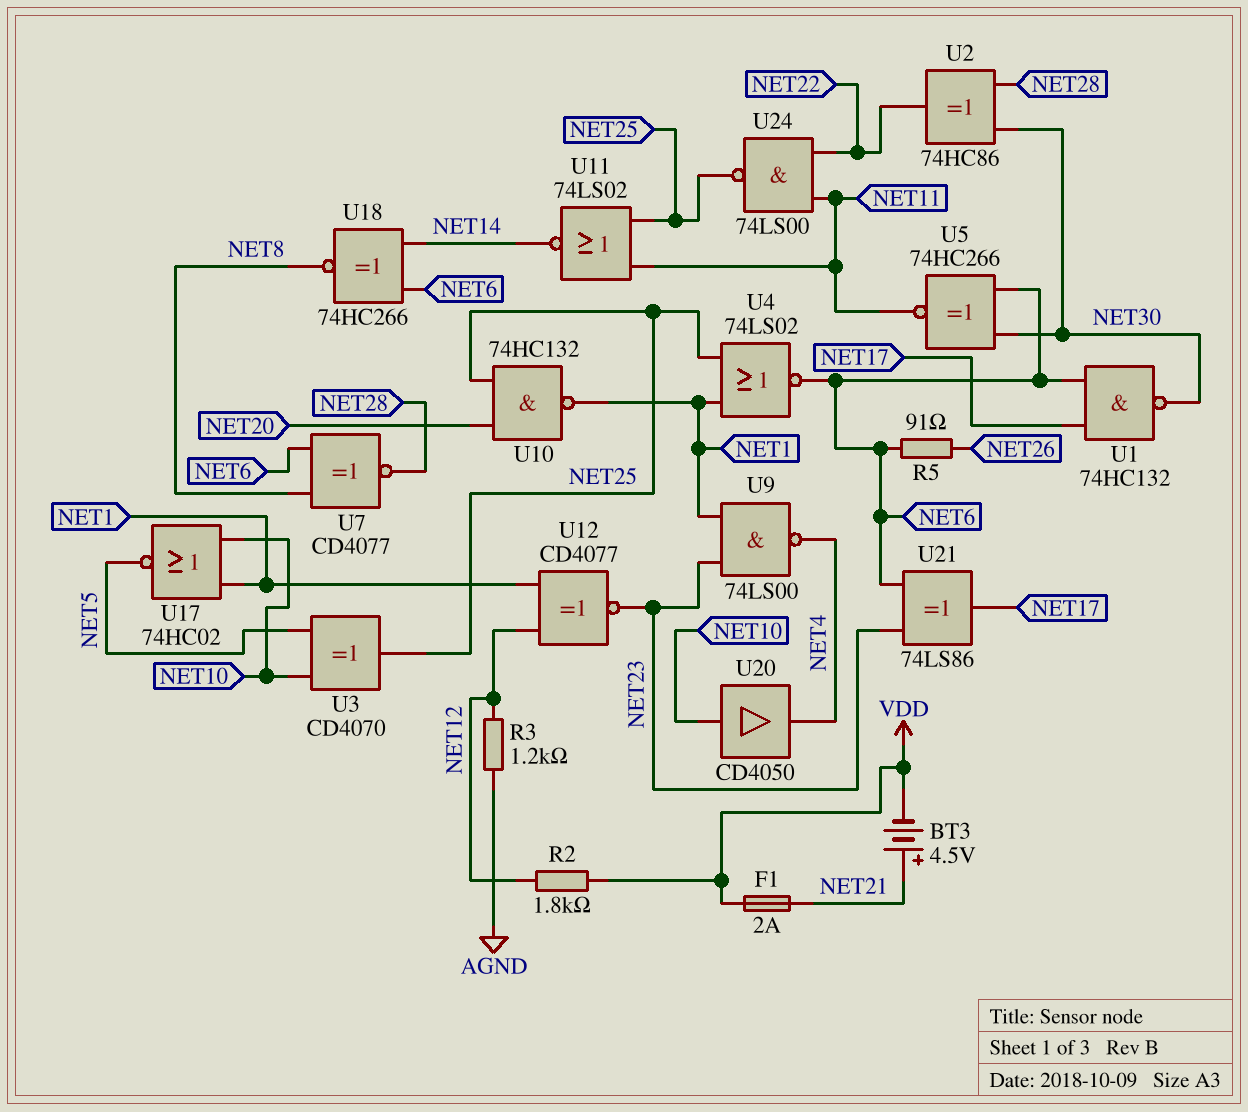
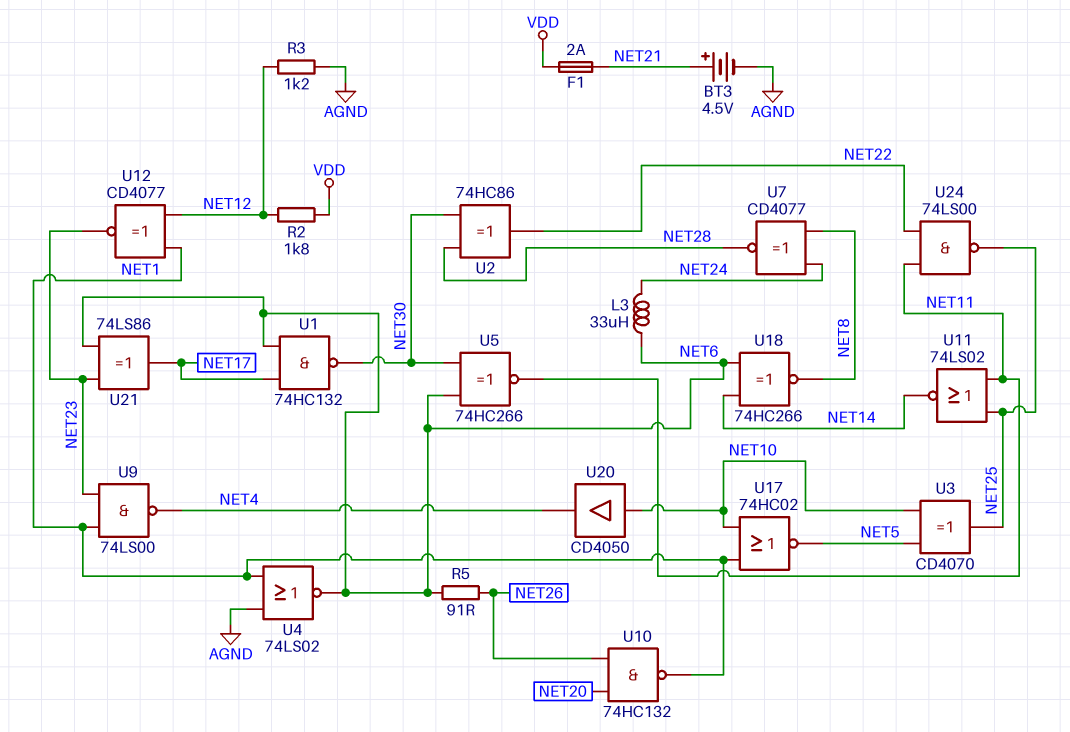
BT3: 4.5V (plus NET21, minus VDD) -> 4.5V (plus NET21, minus AGND)
L3: none -> 33uH (NET6, NET24)
U4: NOR 74LS02 (in NET1, in NET25, out NET6) -> NOR 74LS02 (in AGND, in NET1, out NET6)
U7: XNOR CD4077 (in NET6, in NET8, out NET28) -> XNOR CD4077 (in NET8, in NET24, out NET28)
U10: NAND 74HC132 (in NET20, in NET25, out NET1) -> NAND 74HC132 (in NET20, in NET26, out NET1)

